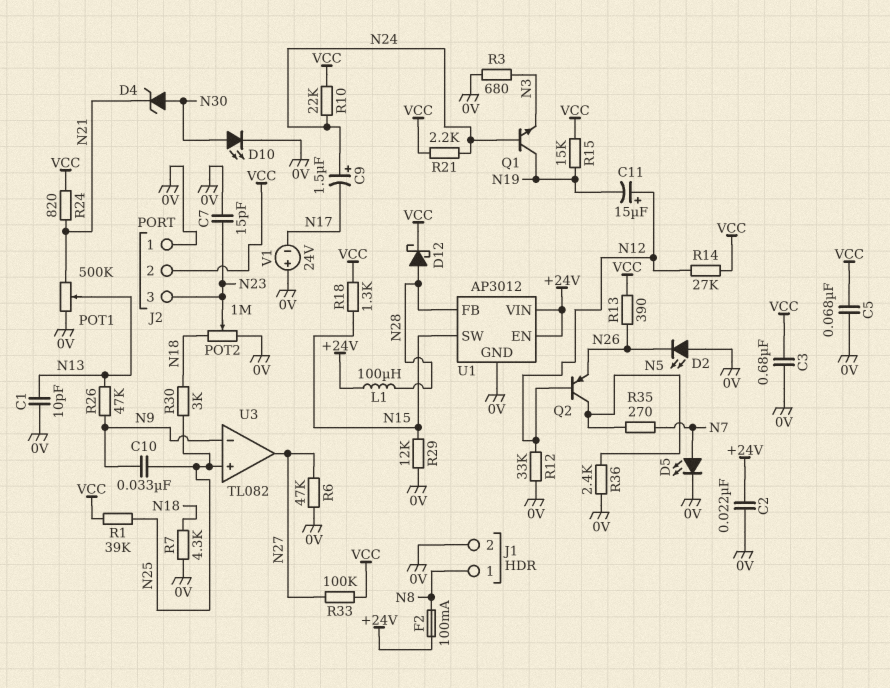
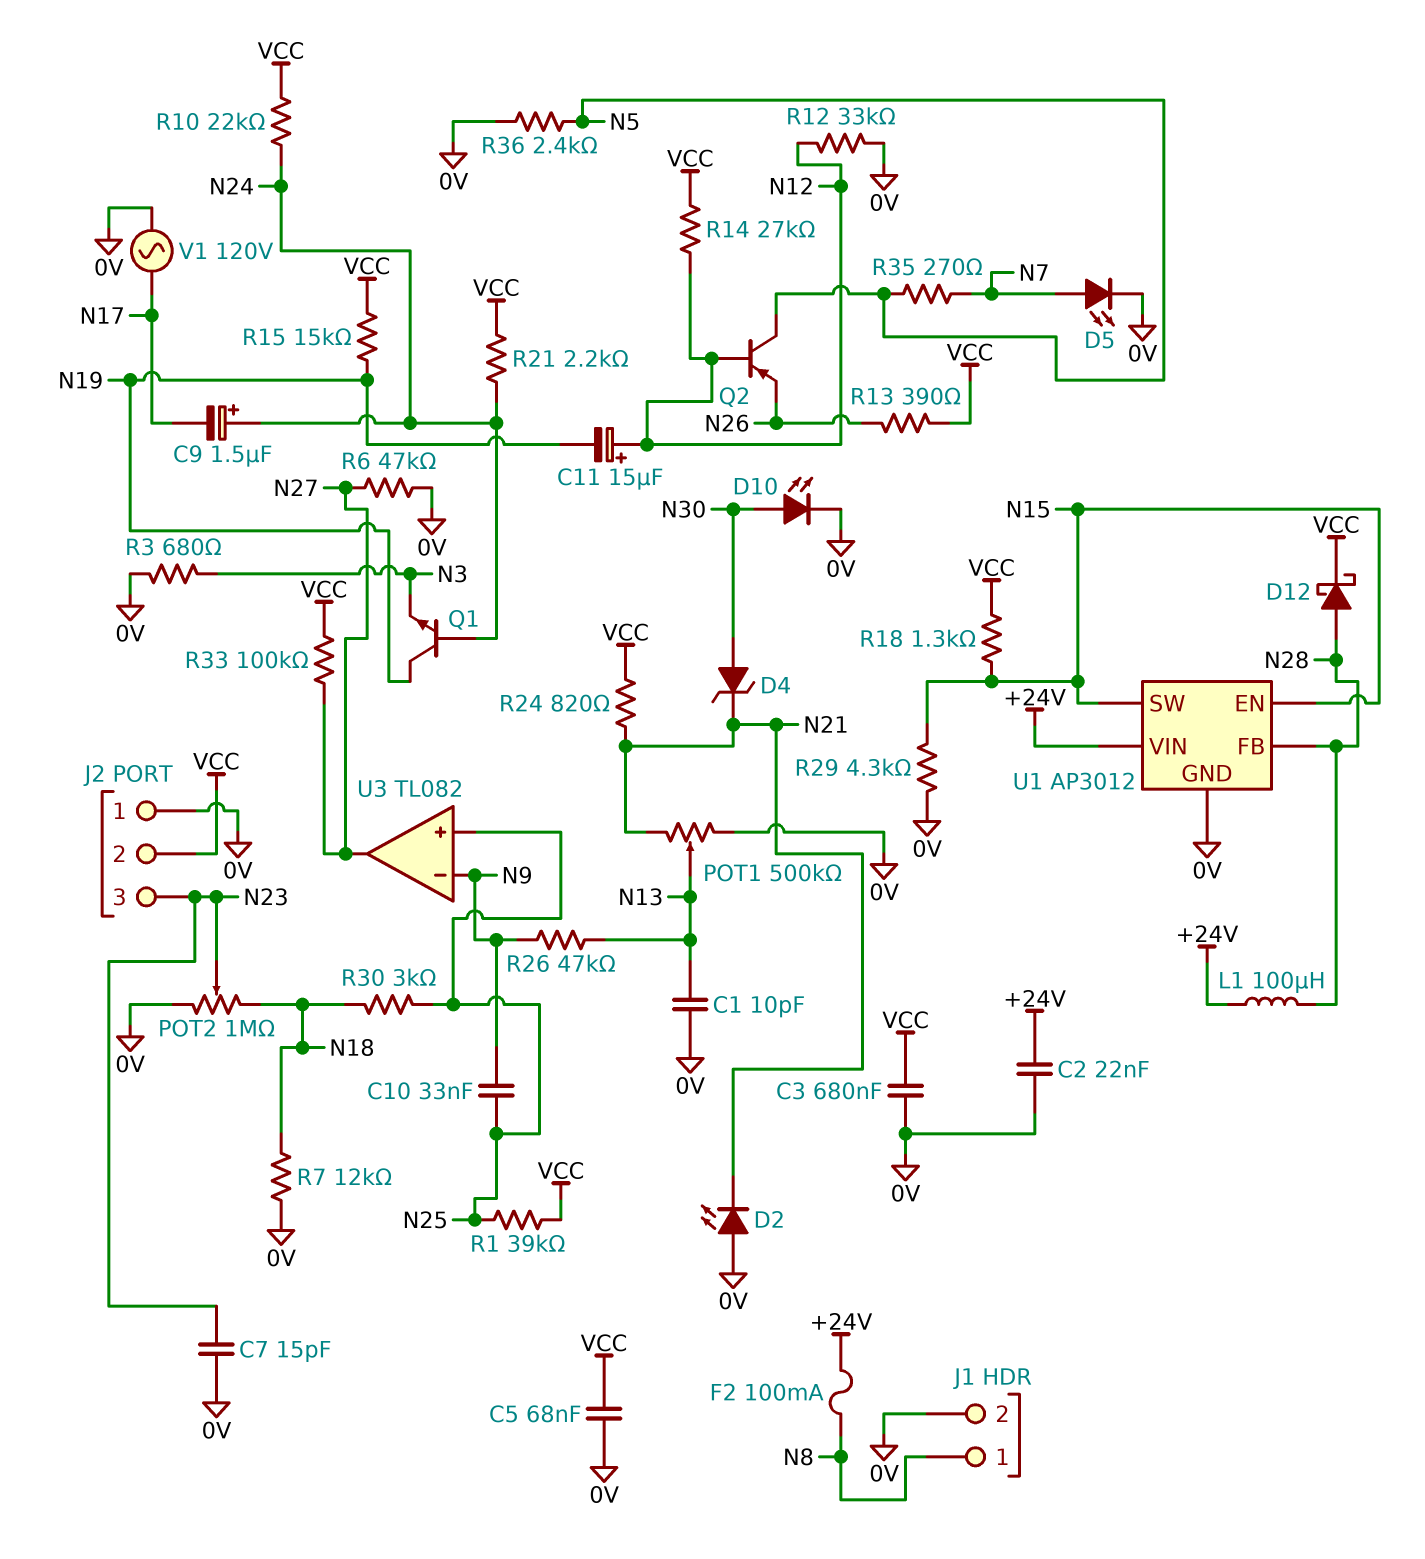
D2: LED (A 0V, K N26) -> LED (A 0V, K N21)
R7: 4.3k (0V, N18) -> 12k (0V, N18)
R29: 12k (0V, N15) -> 4.3k (0V, N15)
U1 pin EN: +24V -> N15
V1: 24V (plus 0V, minus N17) -> AC 120V (0V, N17)

